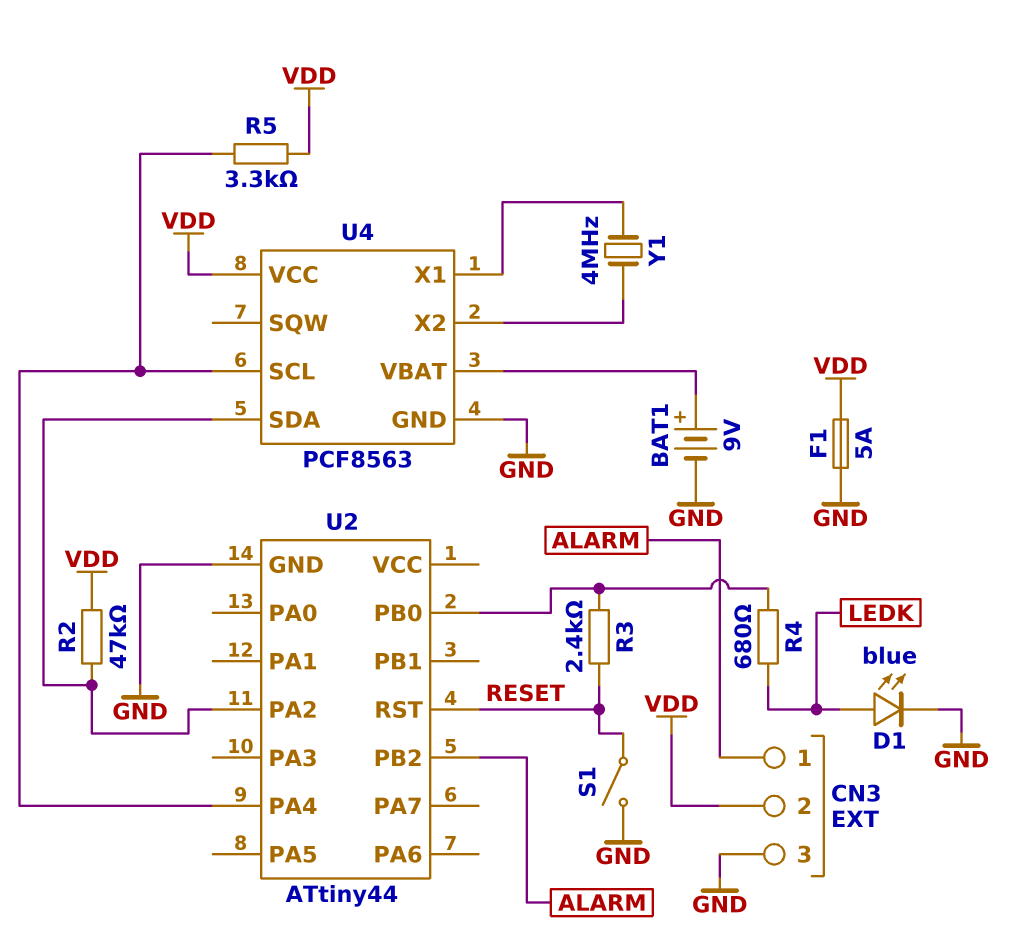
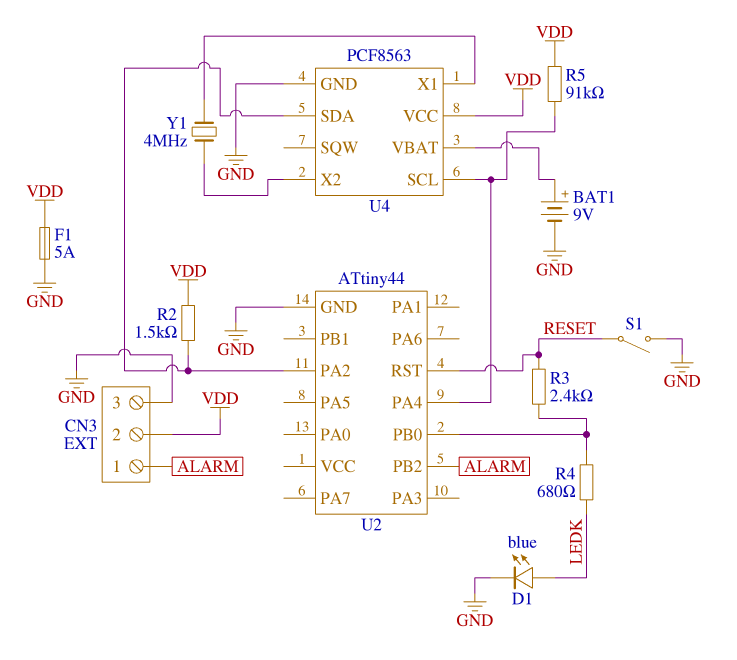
R2: 47k (U2/PA2, VDD) -> 1.5k (U2/PA2, VDD)
R5: 3.3k (U2/PA4, VDD) -> 91k (U2/PA4, VDD)

